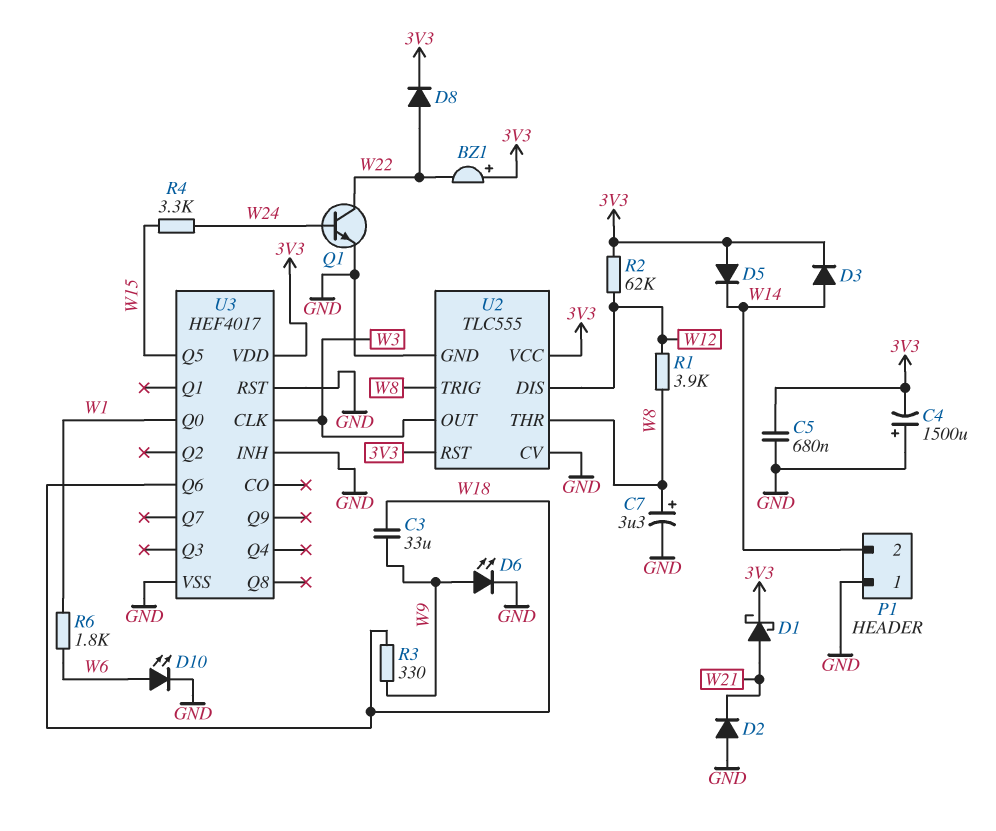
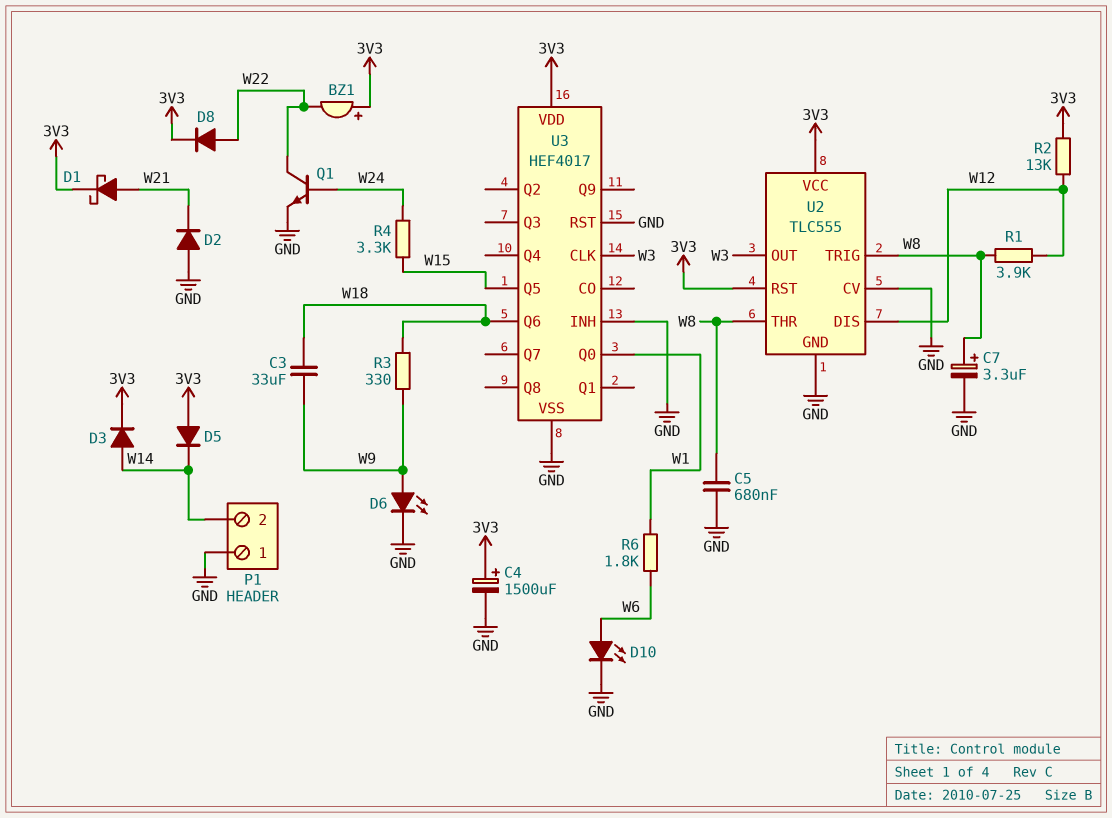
C4: 1500uF (plus GND, minus 3V3) -> 1500uF (plus 3V3, minus GND)
C5: 680nF (3V3, GND) -> 680nF (GND, W8)
R2: 62k (3V3, W12) -> 13k (3V3, W12)

